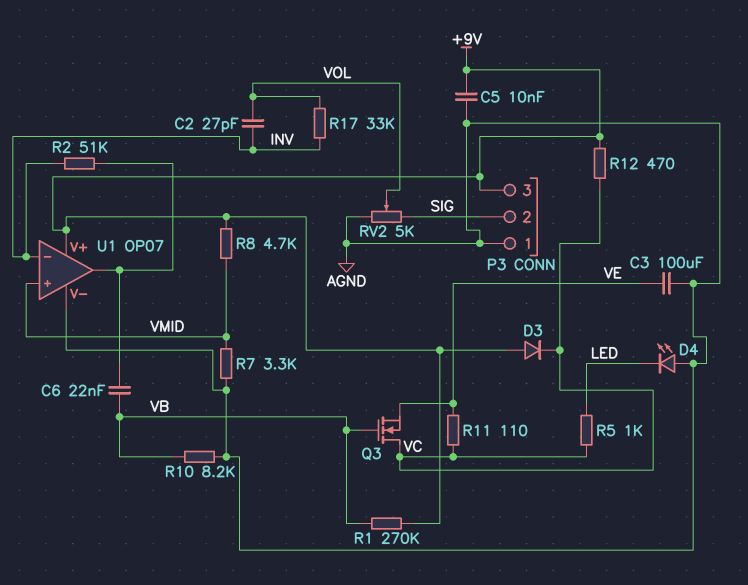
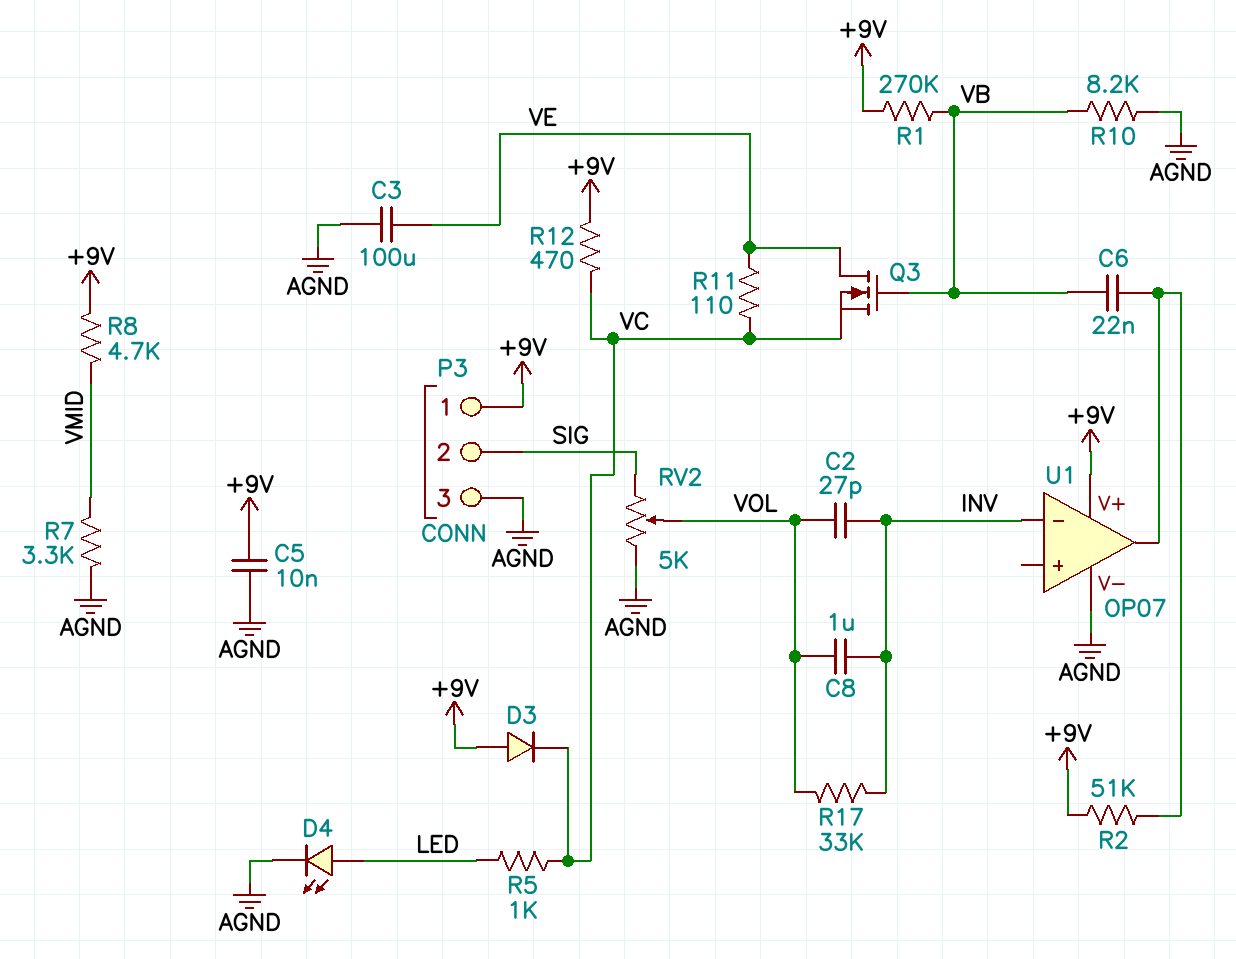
C8: none -> 1uF (INV, VOL)
D4: LED (A AGND, K LED) -> LED (A LED, K AGND)
P3 pin 1: AGND -> +9V
P3 pin 3: +9V -> AGND
Q3: NMOS (G VB, D VC, S VE) -> NMOS (G VB, D VE, S VC)
R2: 51k (INV, U1/out) -> 51k (+9V, U1/out)
U1 pin in+: VMID -> none

